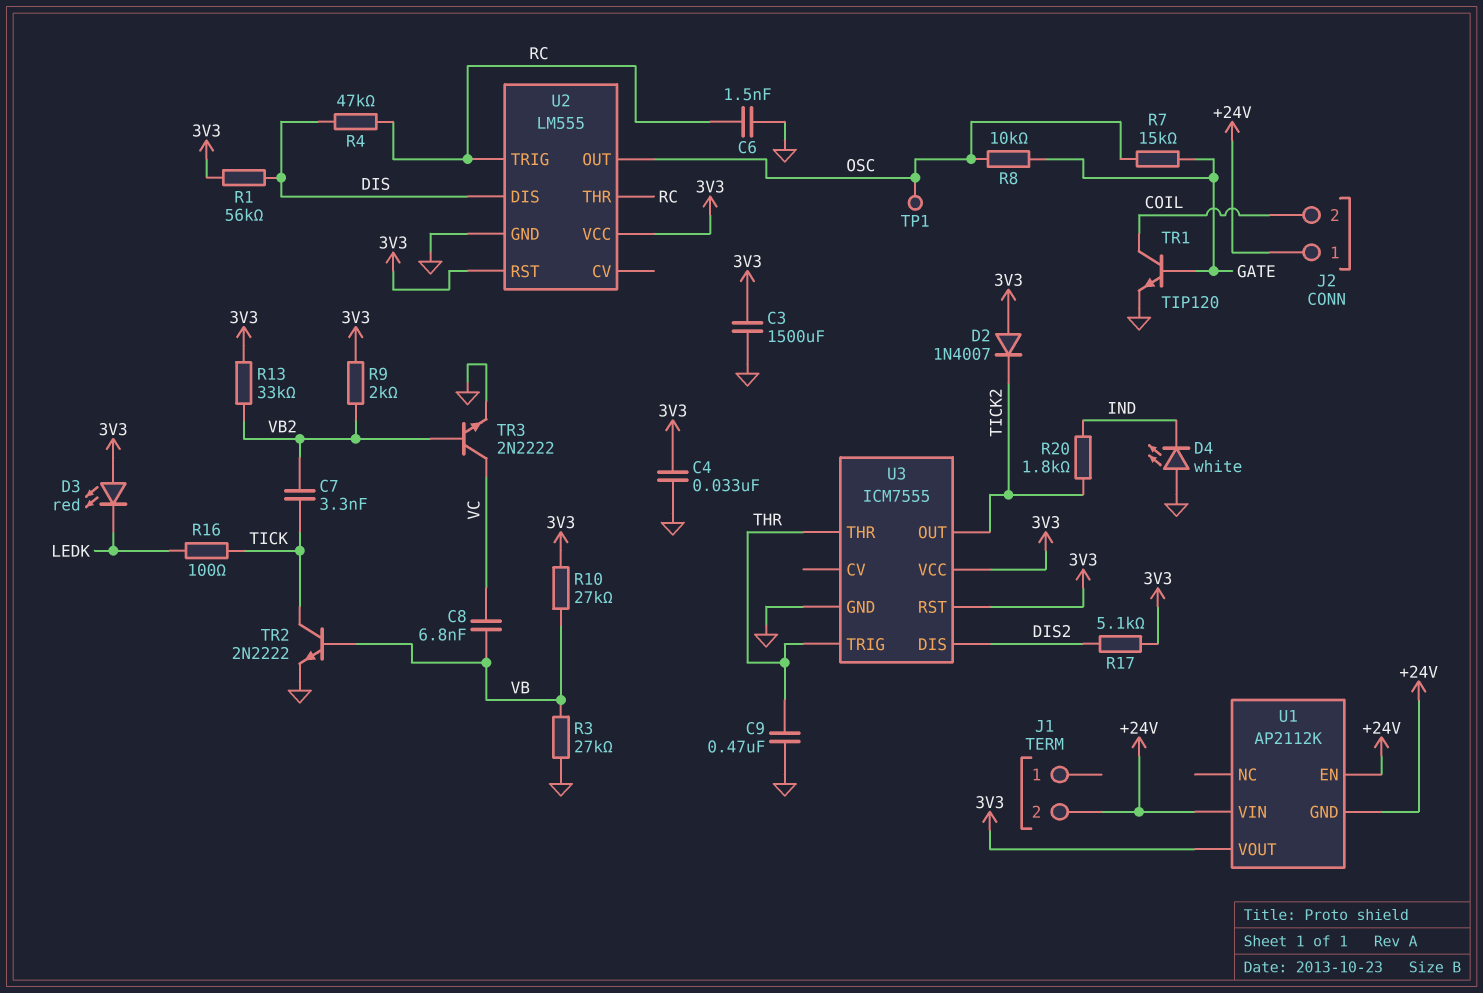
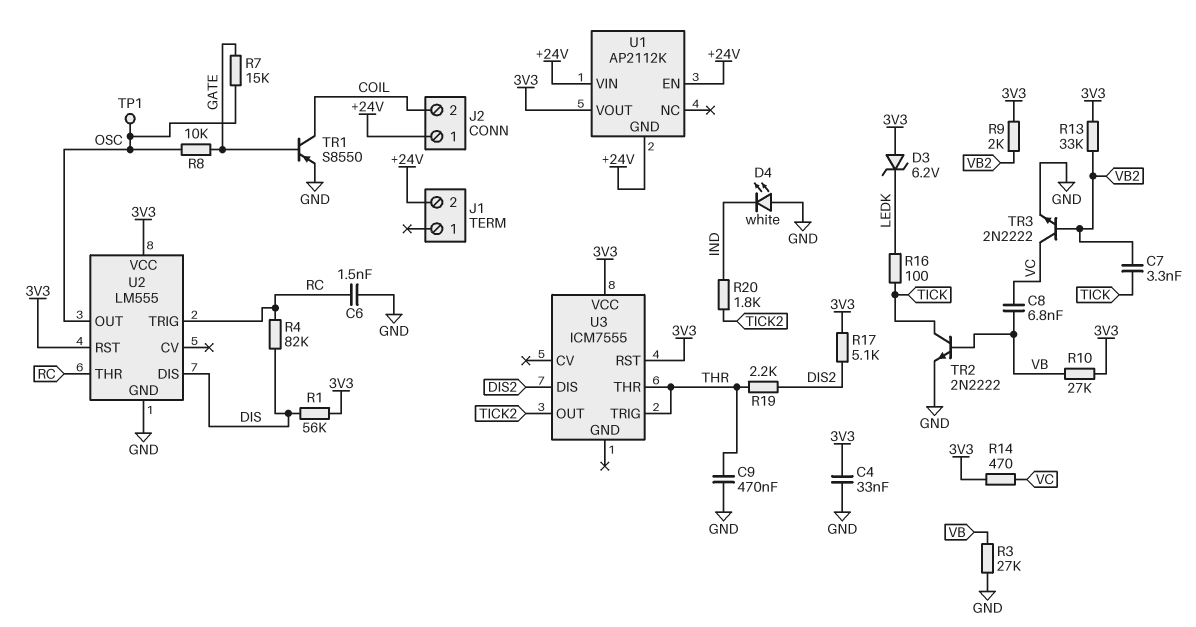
C3: 1500uF (3V3, GND) -> none
D2: diode 1N4007 (A 3V3, K TICK2) -> none
D3: LED red (A 3V3, K LEDK) -> zener 6.2V (A 3V3, K LEDK)
R4: 47k (DIS, RC) -> 82k (DIS, RC)
R14: none -> 470 (3V3, VC)
R19: none -> 2.2k (DIS2, THR)
TR1: NPN TIP120 (B GATE, C COIL, E GND) -> PNP S8550 (B GATE, C COIL, E GND)
U3 pin GND: GND -> none

